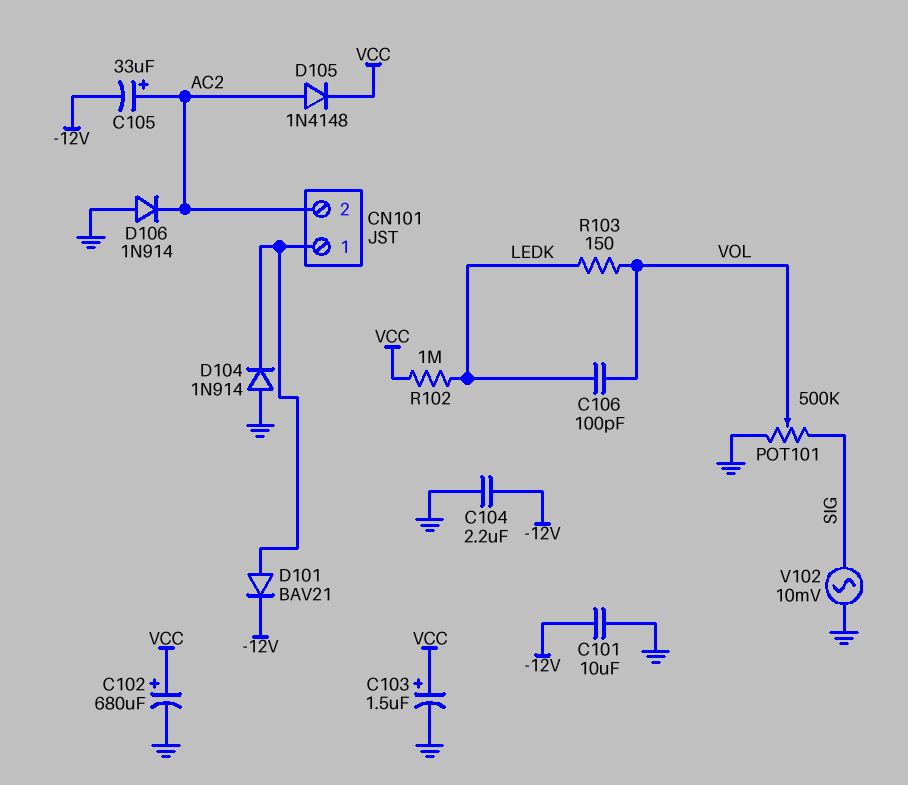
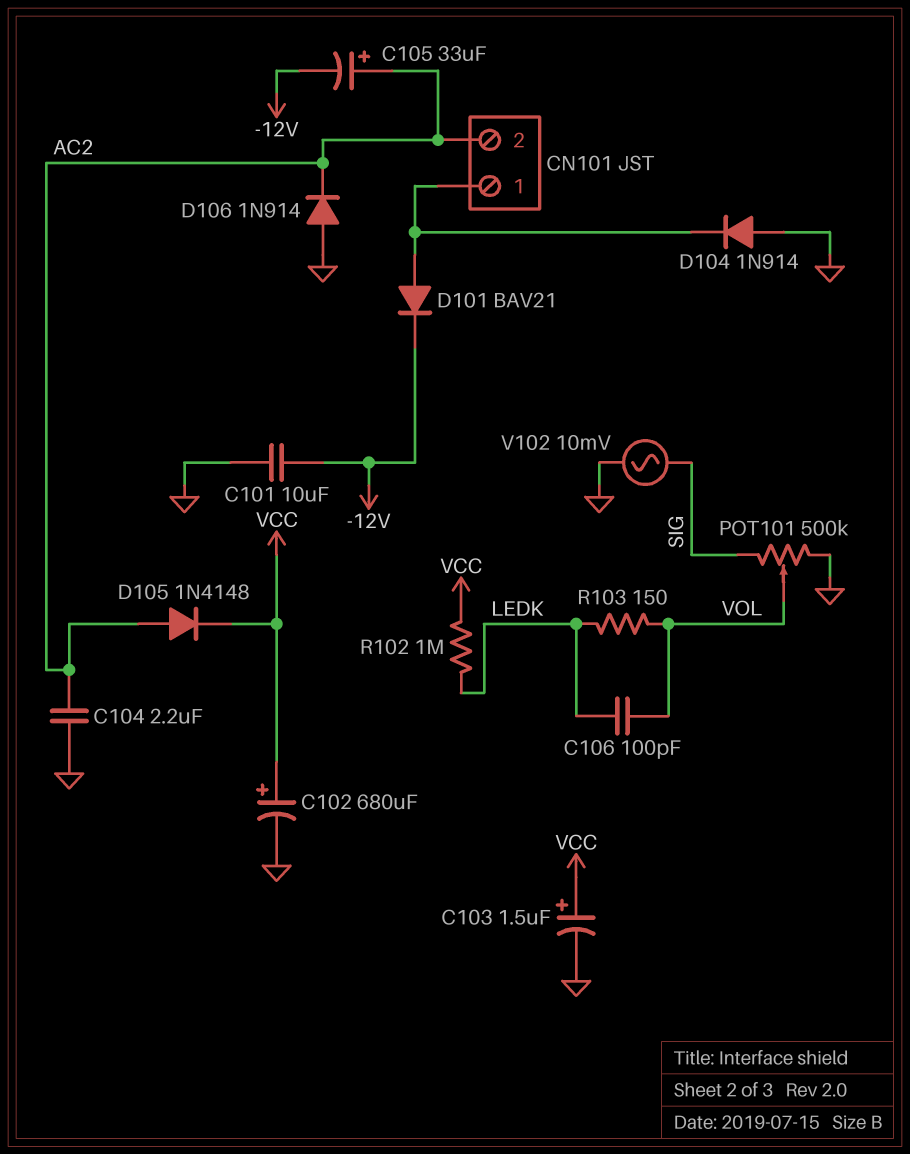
C104: 2.2uF (-12V, GND) -> 2.2uF (AC2, GND)

